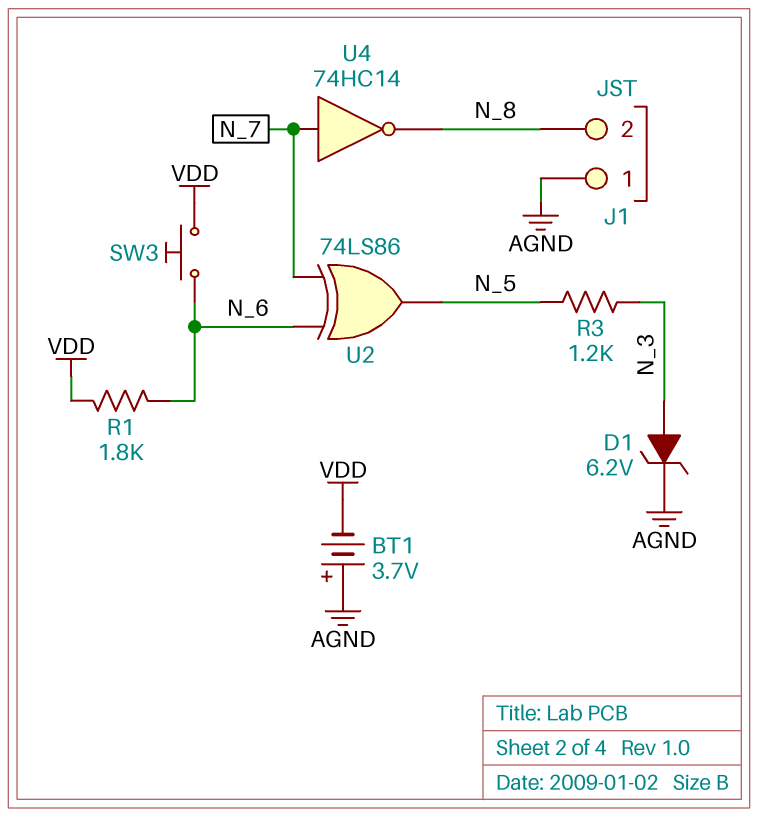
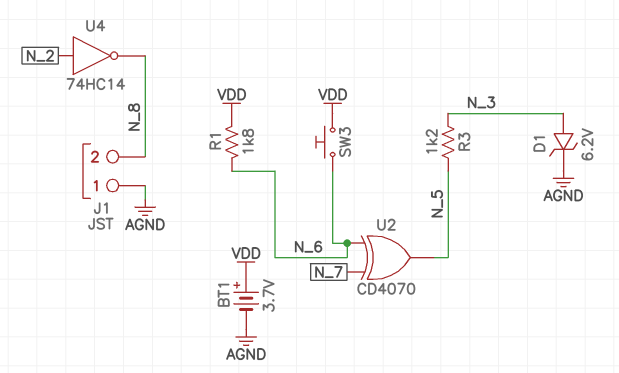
BT1: 3.7V (plus AGND, minus VDD) -> 3.7V (plus VDD, minus AGND)
U2: XOR 74LS86 (in N_6, in N_7, out N_5) -> XOR CD4070 (in N_6, in N_7, out N_5)
U4: NOT 74HC14 (in N_7, out N_8) -> NOT 74HC14 (in N_2, out N_8)

